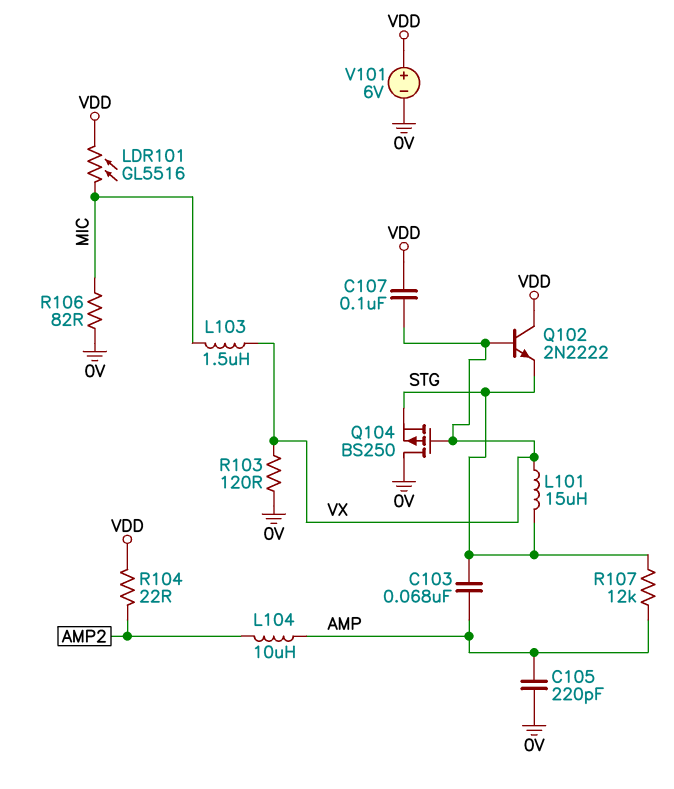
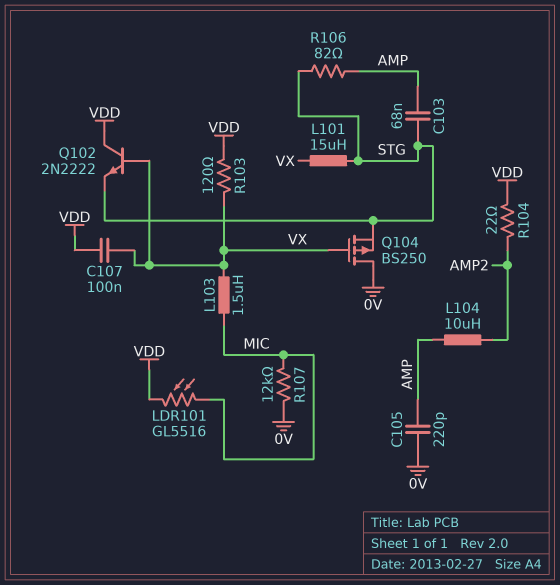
R103: 120 (0V, VX) -> 120 (VDD, VX)
R106: 82 (0V, MIC) -> 82 (AMP, STG)
R107: 12k (AMP, STG) -> 12k (0V, MIC)
V101: 6V (plus VDD, minus 0V) -> none

